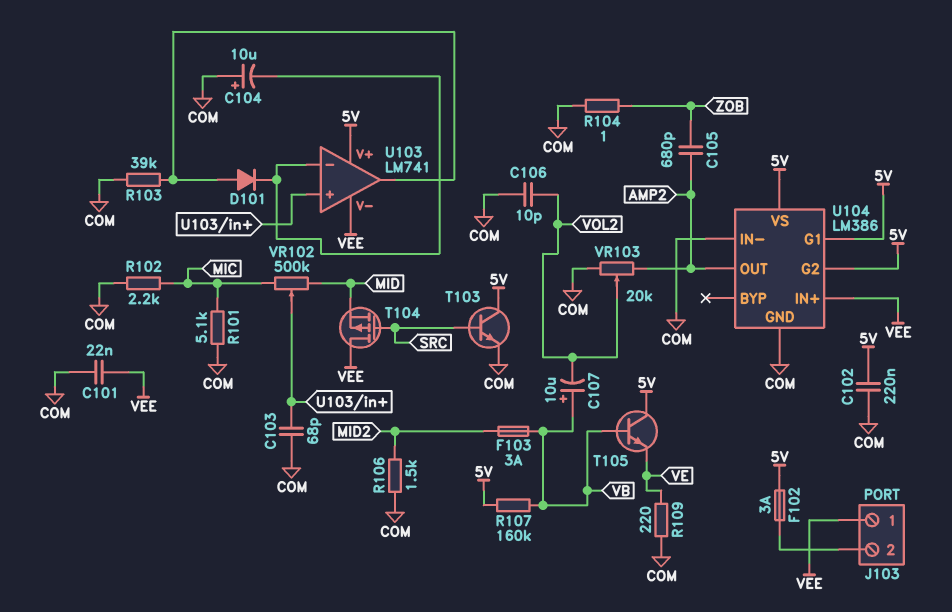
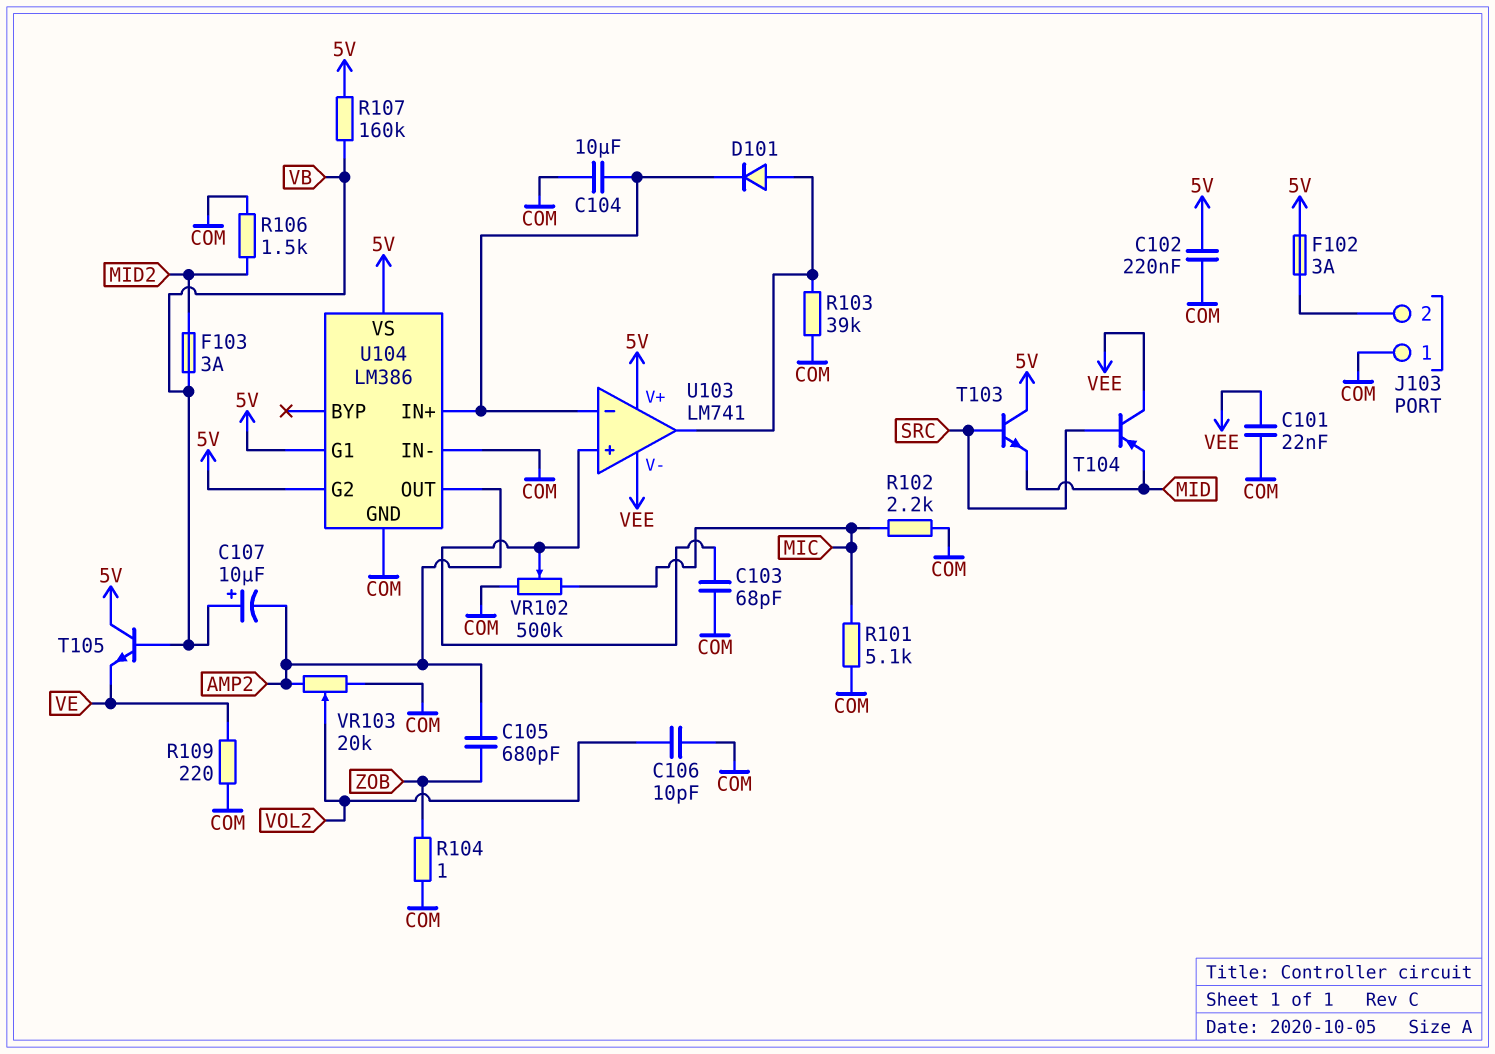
C104: 10uF (plus COM, minus U103/in-) -> 10uF (COM, U103/in-)
C107: 10uF (plus VB, minus VOL2) -> 10uF (plus VB, minus AMP2)
J103 pin 1: VEE -> COM
T103: NPN (B SRC, C 5V, E COM) -> NPN (B SRC, C 5V, E MID)
T104: PMOS (G SRC, D VEE, S MID) -> PNP (B SRC, C VEE, E MID)
U104 pin IN+: VEE -> U103/in-
VR102: 500k (MIC, MID, wiper U103/in+) -> 500k (COM, MIC, wiper U103/in+)

